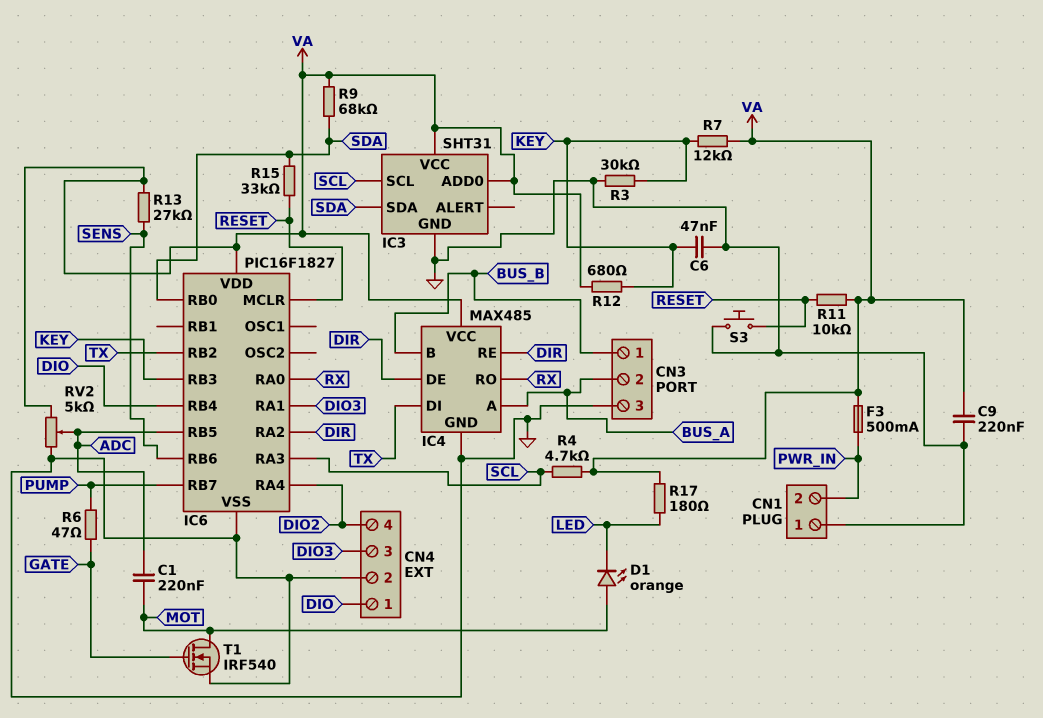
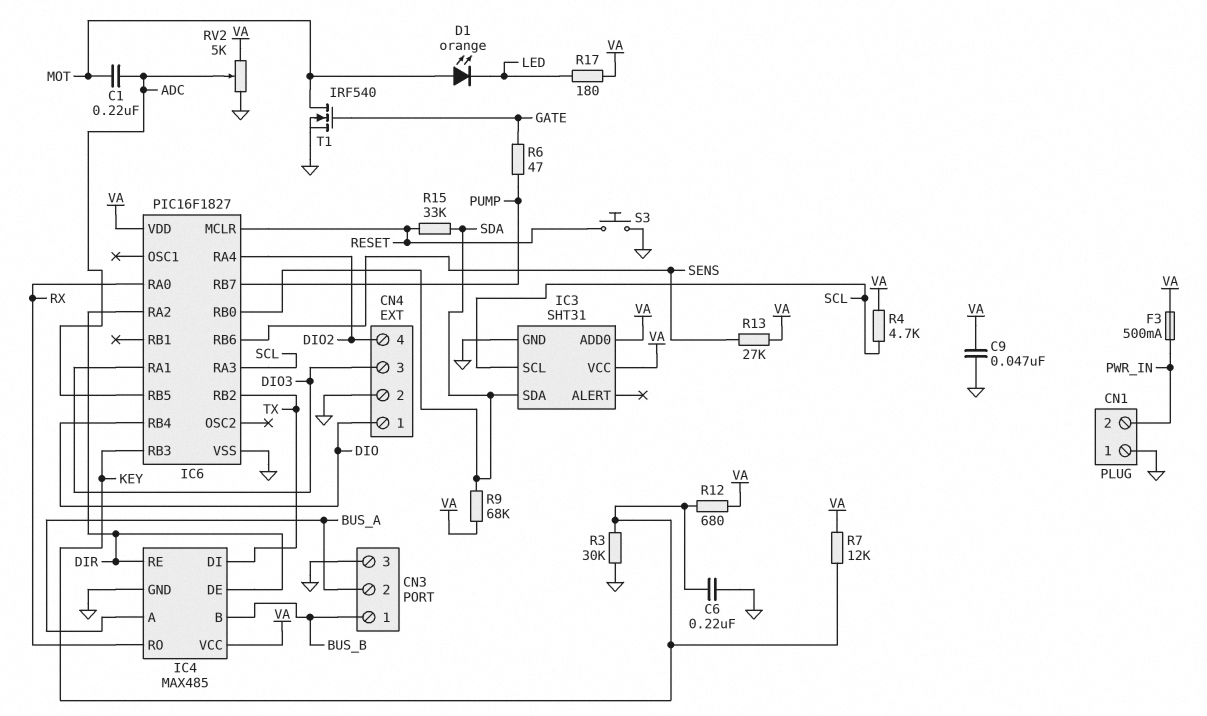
C6: 47nF (GND, KEY) -> 220nF (GND, KEY)
C9: 220nF (GND, VA) -> 47nF (GND, VA)
R11: 10k (RESET, VA) -> none

